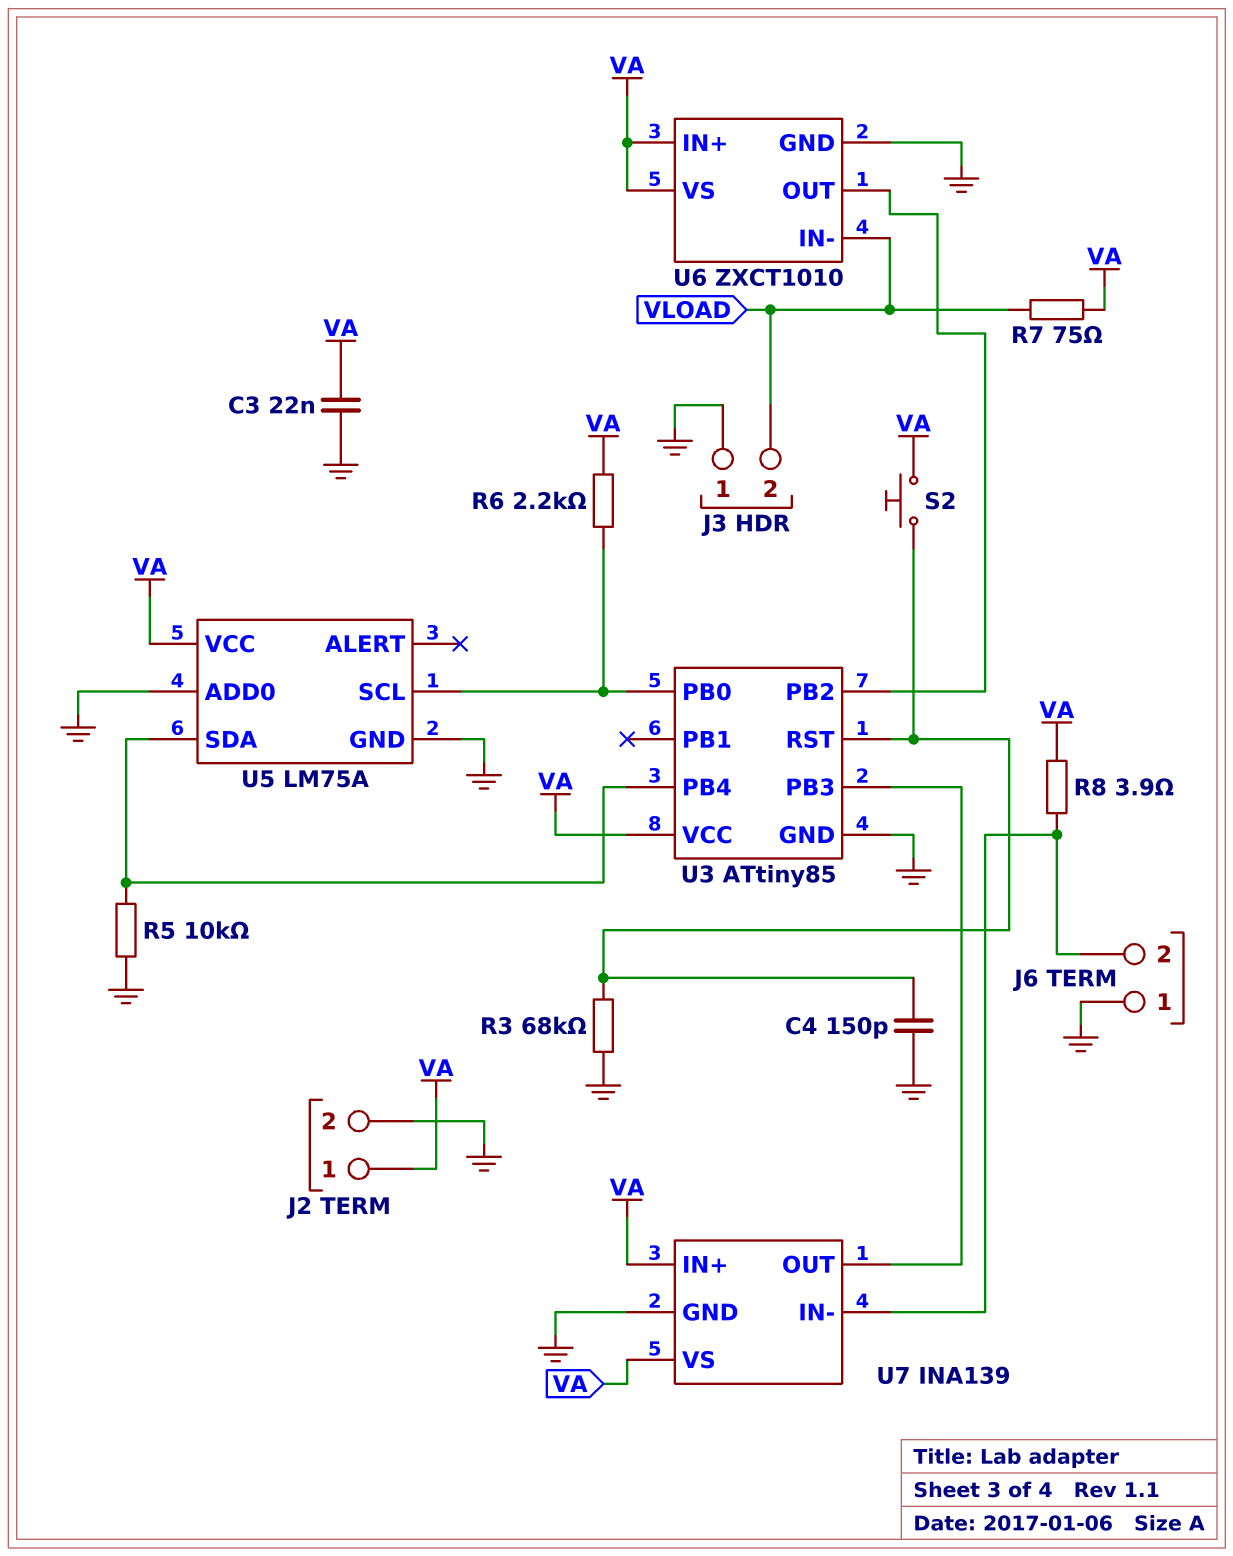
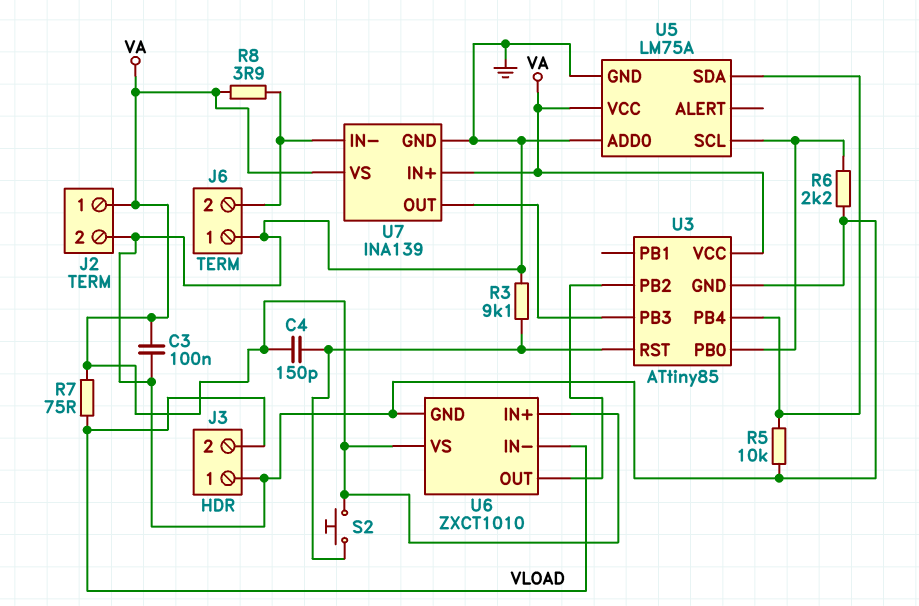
C3: 22nF (GND, VA) -> 100nF (GND, VA)
C4: 150pF (GND, U3/RST) -> 150pF (U3/RST, VA)
R3: 68k (GND, U3/RST) -> 9.1k (GND, U3/RST)
R6: 2.2k (U3/PB0, VA) -> 2.2k (GND, U3/PB0)

